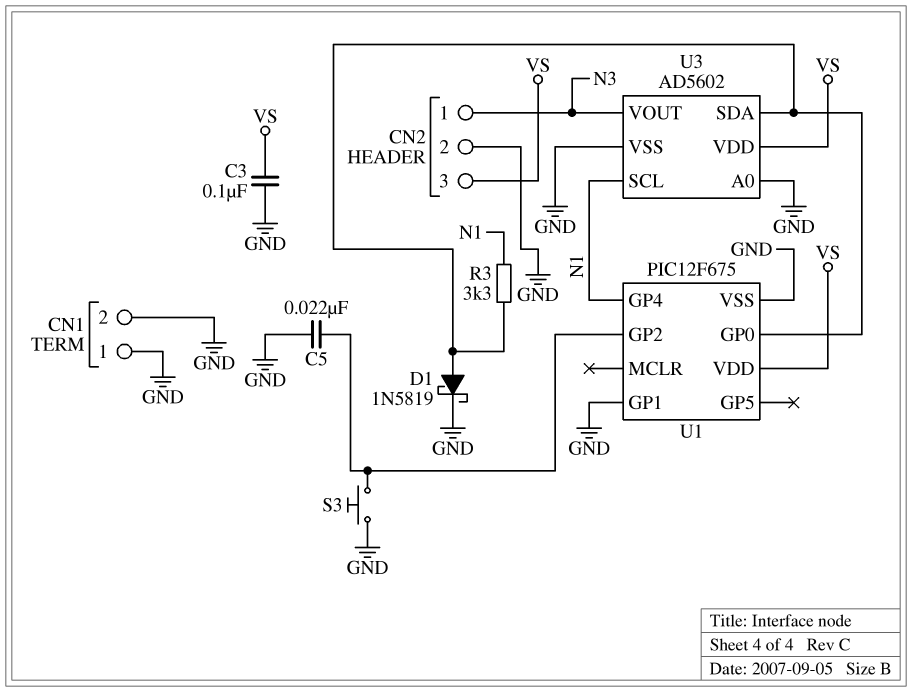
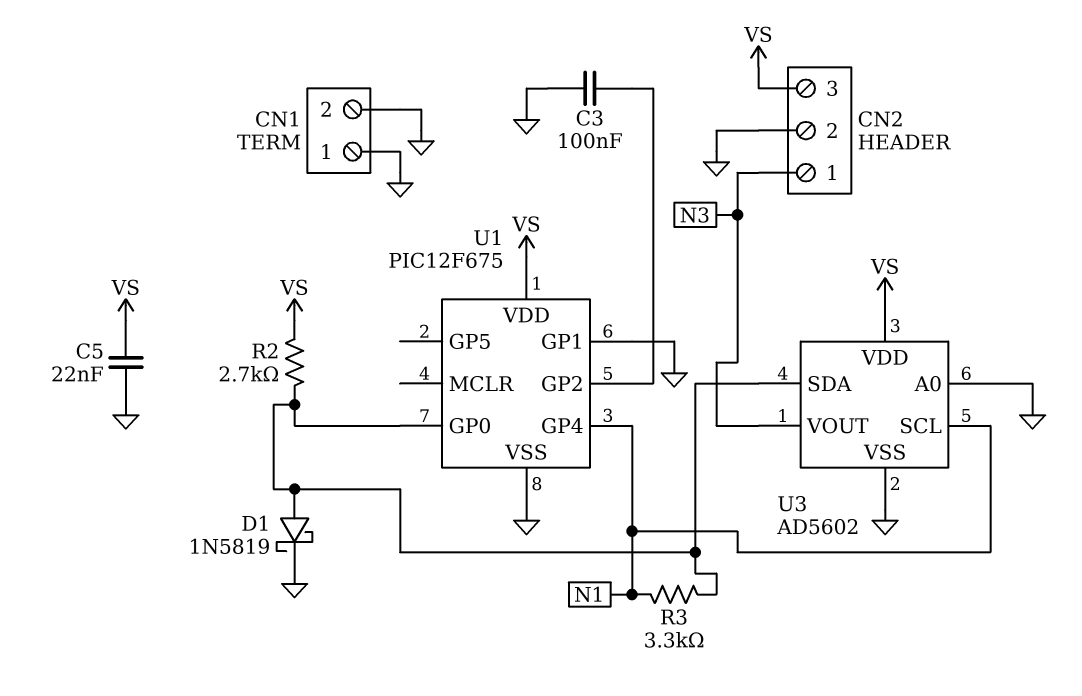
C3: 100nF (GND, VS) -> 100nF (GND, U1/GP2)
C5: 22nF (GND, U1/GP2) -> 22nF (GND, VS)
R2: none -> 2.7k (U1/GP0, VS)
S3: button (GND, U1/GP2) -> none

